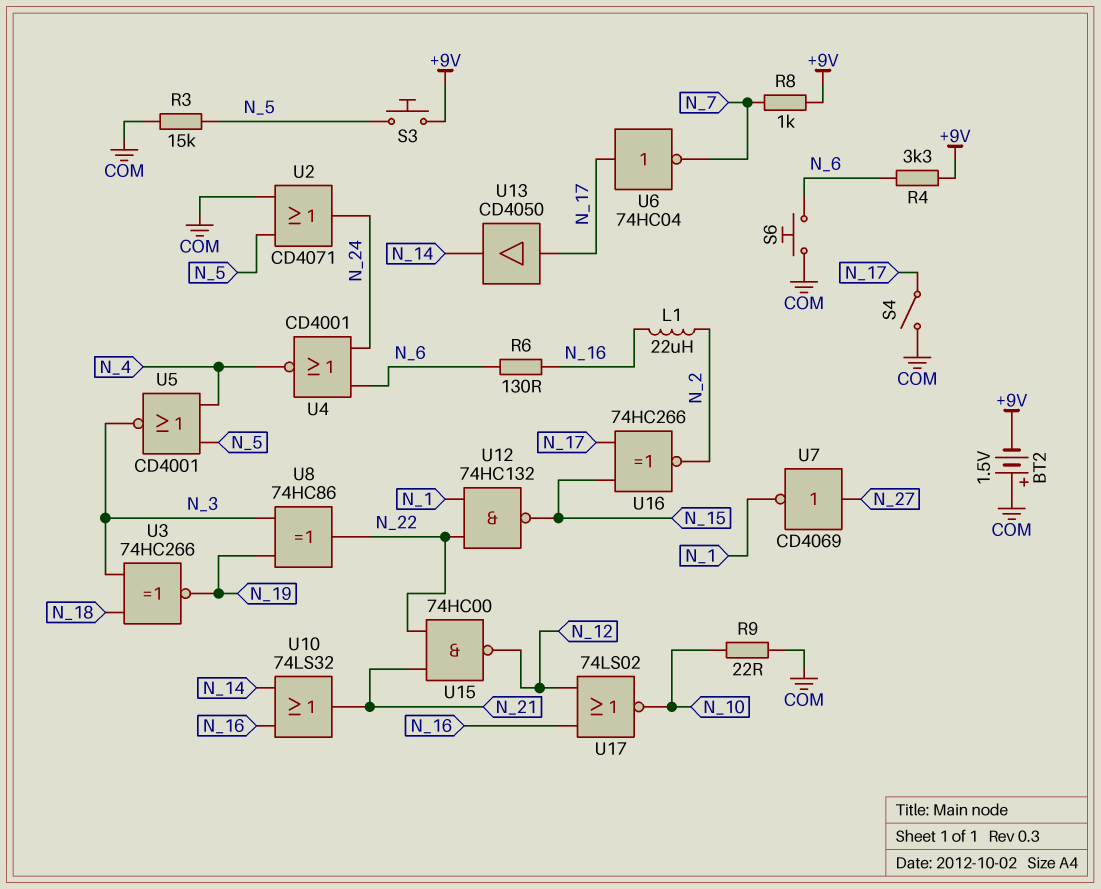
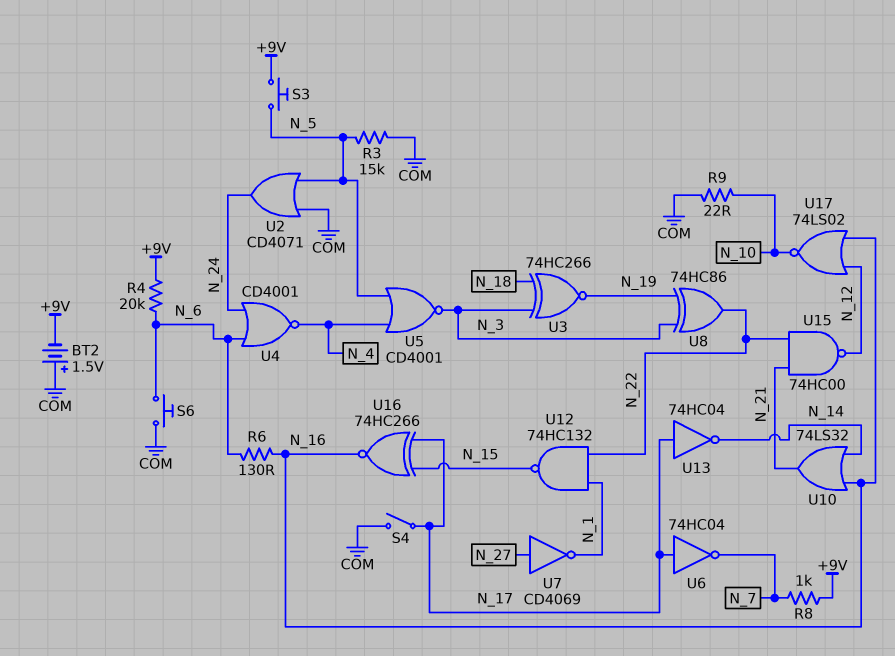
L1: 22uH (N_2, N_16) -> none
R4: 3.3k (+9V, N_6) -> 20k (+9V, N_6)
U13: buffer CD4050 (in N_17, out N_14) -> NOT 74HC04 (in N_17, out N_14)
U16: XNOR 74HC266 (in N_15, in N_17, out N_2) -> XNOR 74HC266 (in N_15, in N_17, out N_16)

